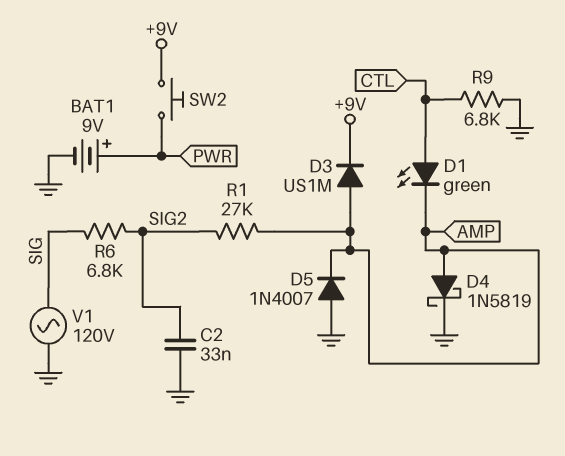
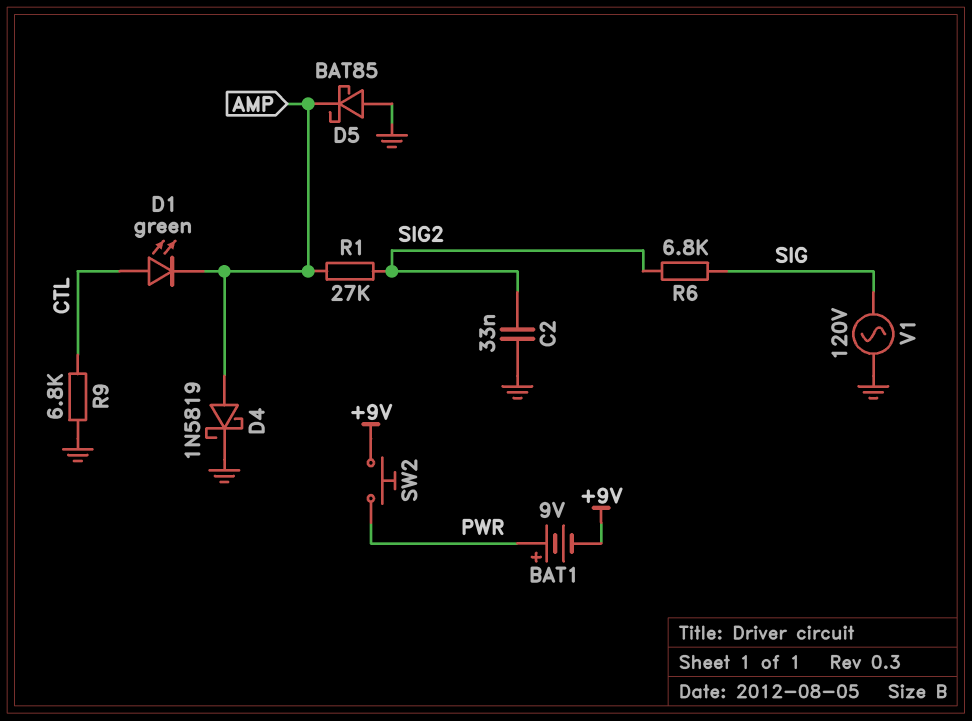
BAT1: 9V (plus PWR, minus GND) -> 9V (plus PWR, minus +9V)
D3: diode US1M (A AMP, K +9V) -> none
D5: diode 1N4007 (A GND, K AMP) -> schottky BAT85 (A GND, K AMP)

